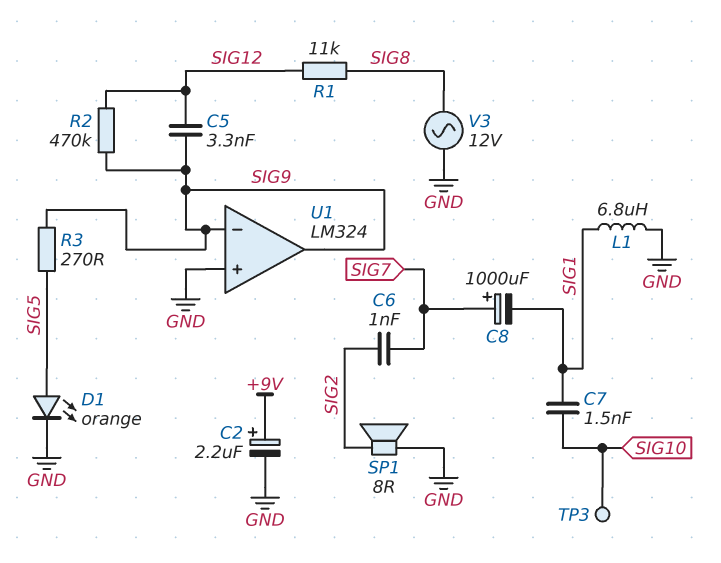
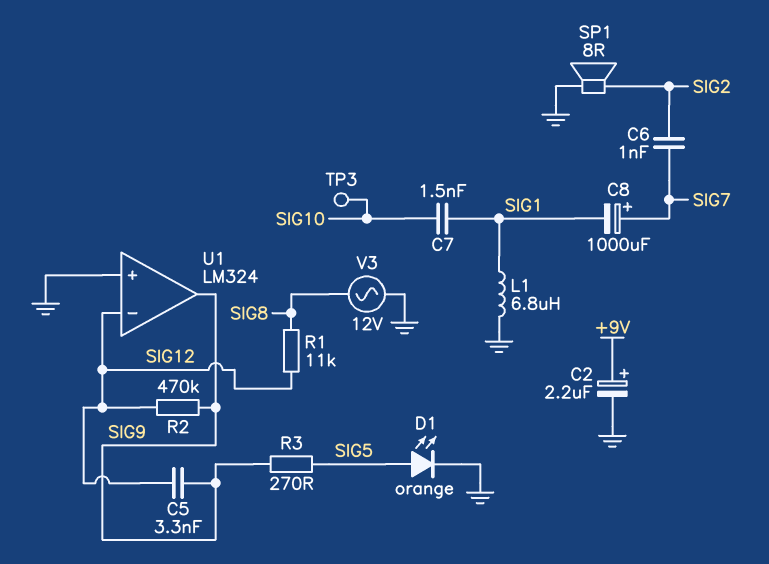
U1 pin in-: SIG9 -> SIG12

